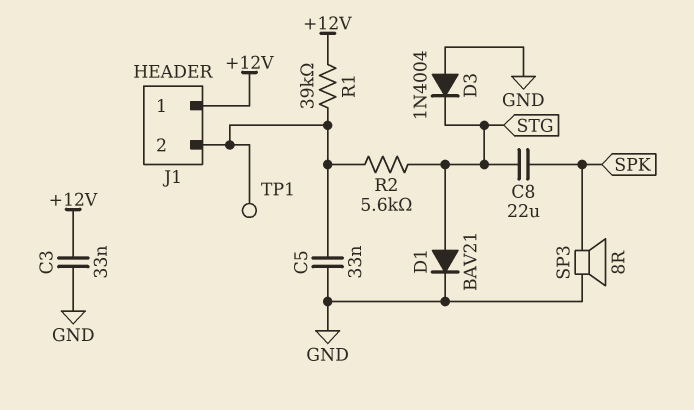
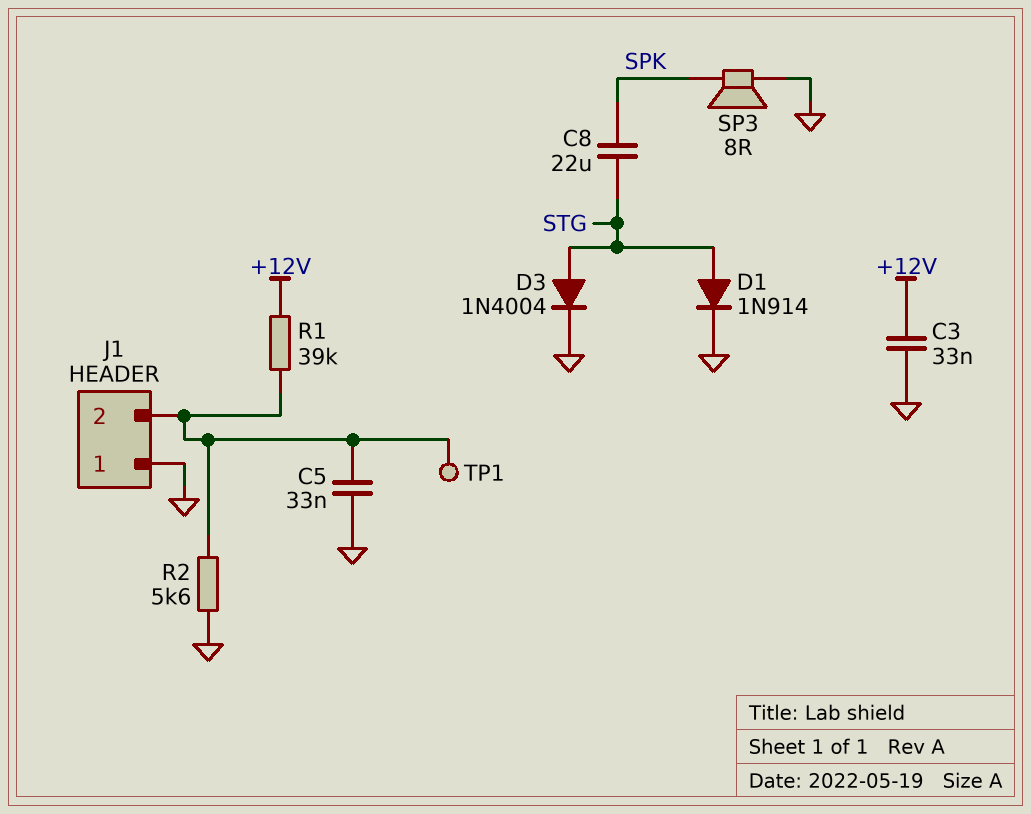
D1: diode BAV21 (A STG, K GND) -> diode 1N914 (A STG, K GND)
D3: diode 1N4004 (A GND, K STG) -> diode 1N4004 (A STG, K GND)
J1 pin 1: +12V -> GND
R2: 5.6k (J1/2, STG) -> 5.6k (GND, J1/2)

